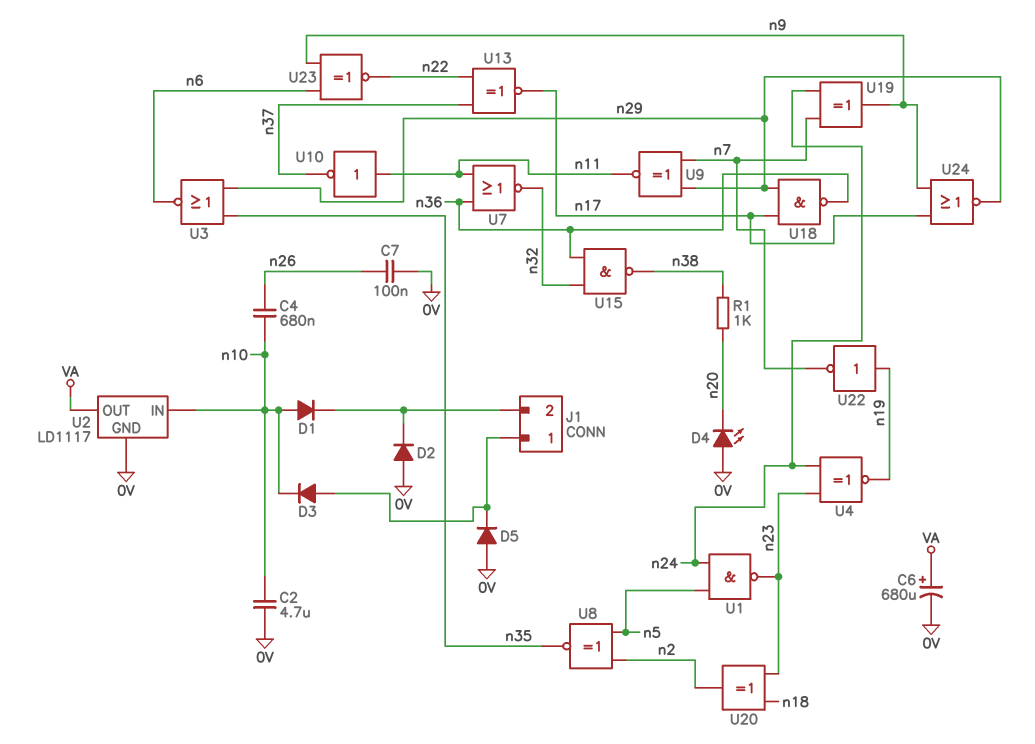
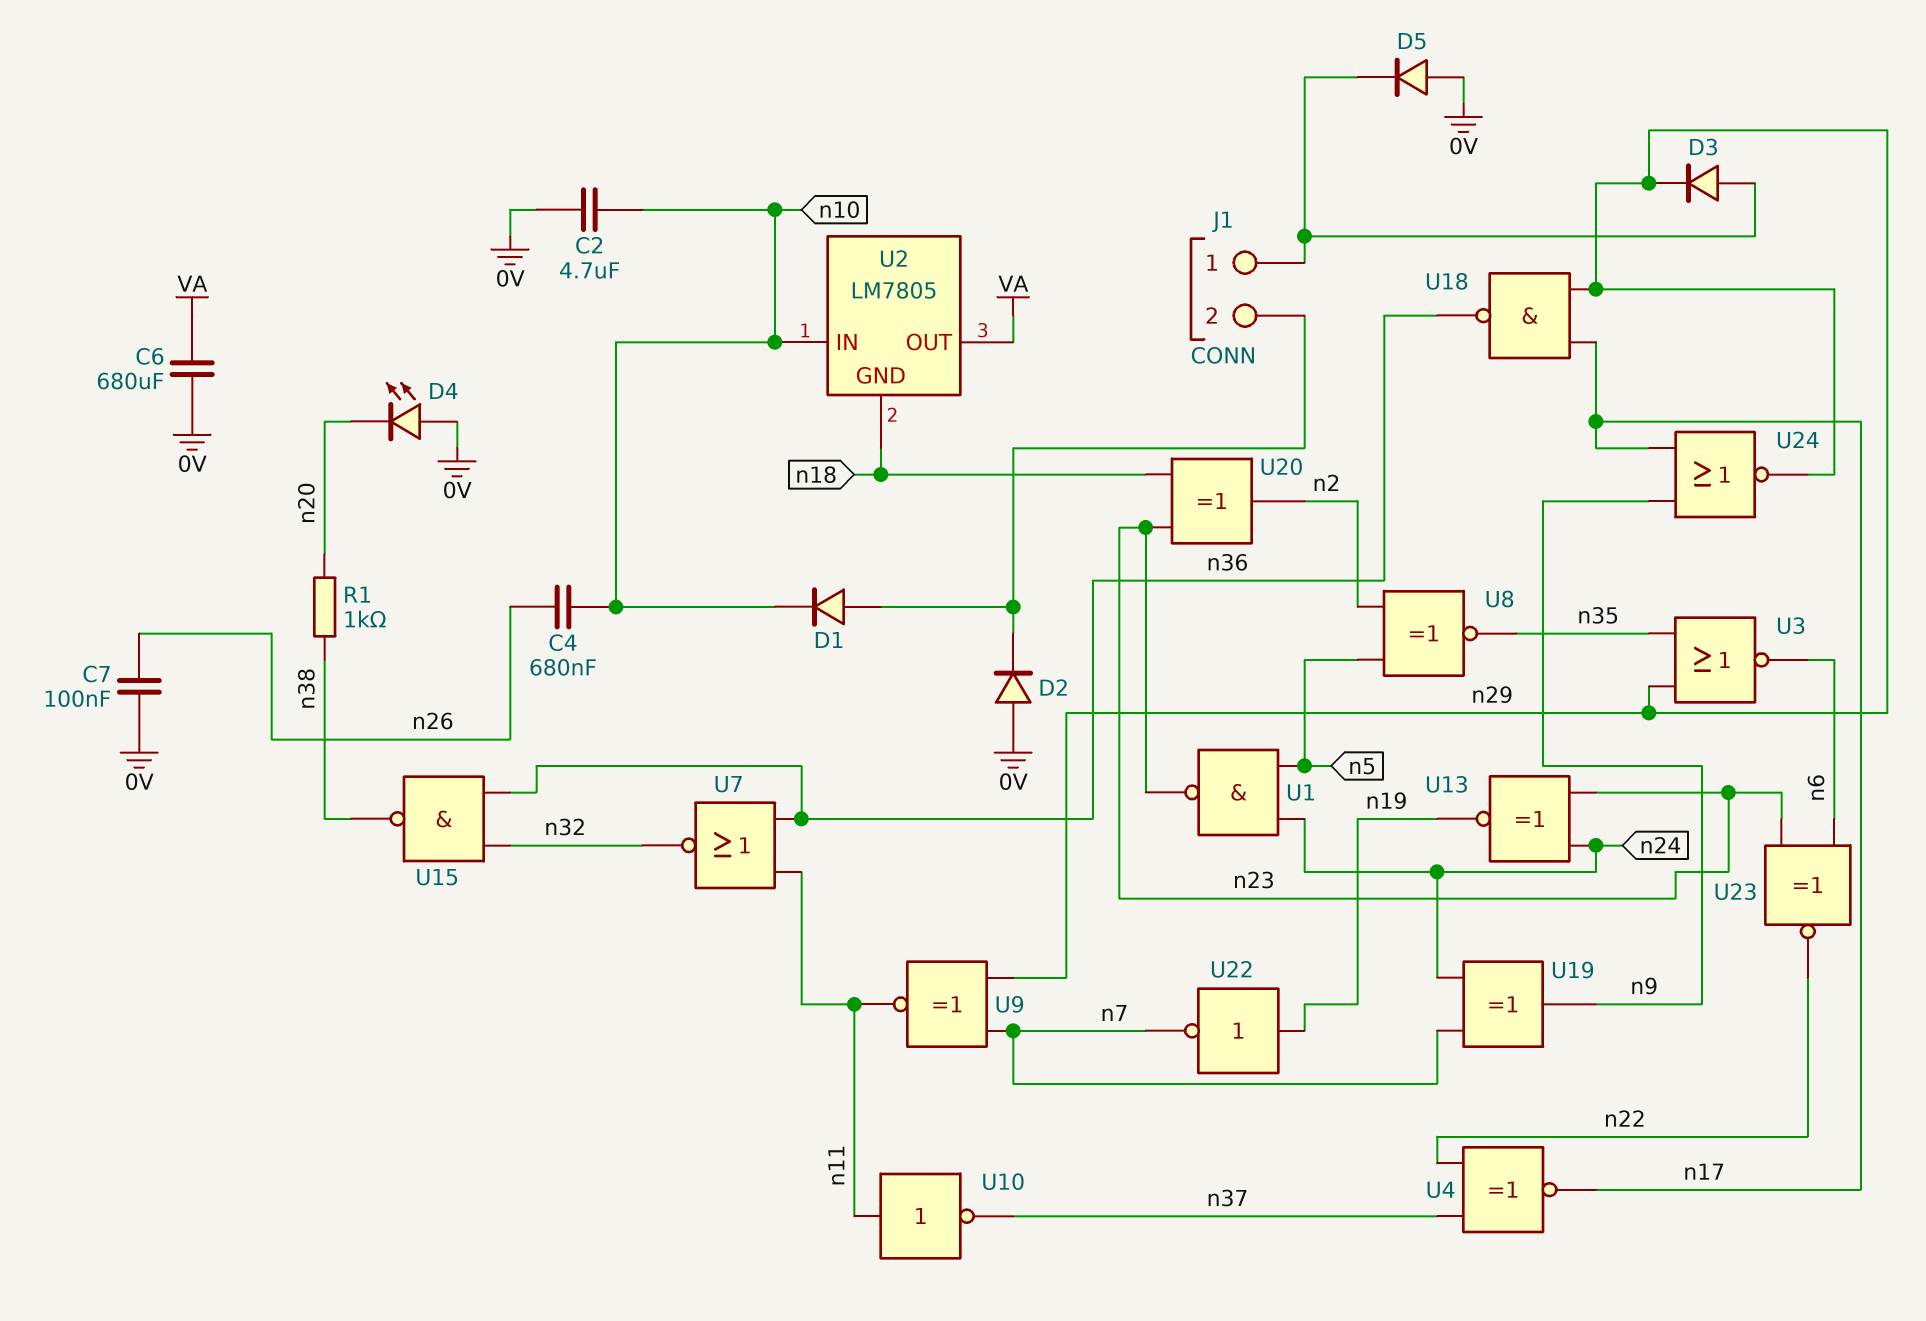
C6: 680uF (plus VA, minus 0V) -> 680uF (0V, VA)
D1: diode (A n10, K J1/2) -> diode (A J1/2, K n10)
D3: diode (A J1/1, K n10) -> diode (A J1/1, K n29)
U2: LD1117 -> LM7805
U2 pin GND: 0V -> n18
U4: XNOR (in n23, in n24, out n19) -> XNOR (in n22, in n37, out n17)
U13: XNOR (in n22, in n37, out n17) -> XNOR (in n23, in n24, out n19)
U23: XNOR (in n6, in n9, out n22) -> XNOR (in n6, in n23, out n22)

